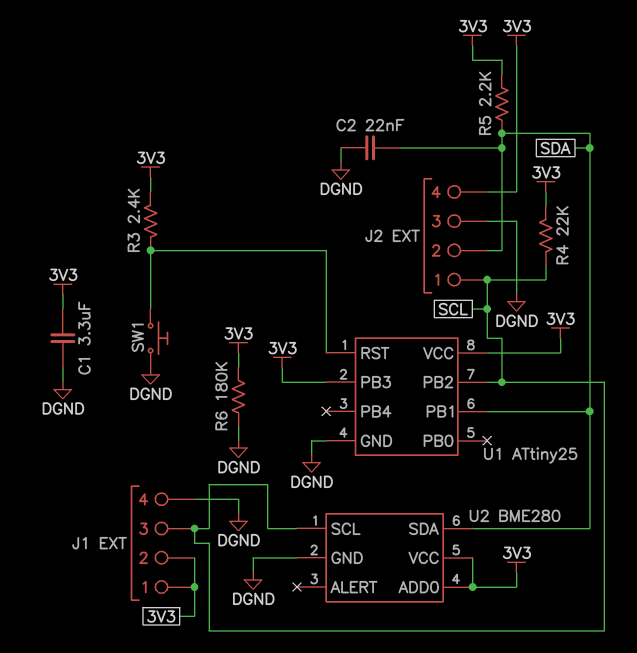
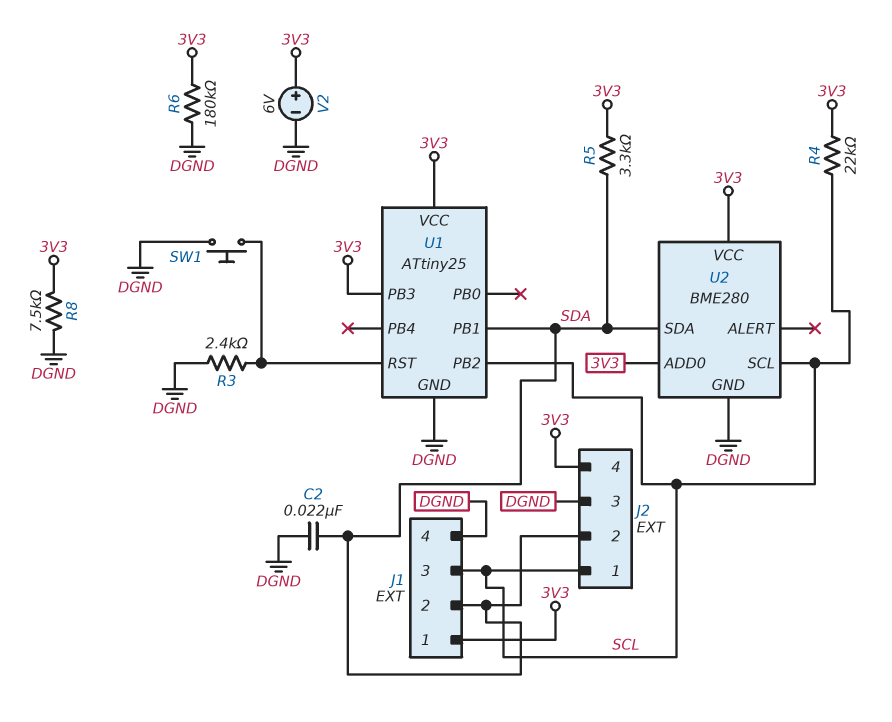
C1: 3.3uF (3V3, DGND) -> none
J1 pin 2: 3V3 -> SDA
R3: 2.4k (3V3, U1/RST) -> 2.4k (DGND, U1/RST)
R5: 2.2k (3V3, SDA) -> 3.3k (3V3, SDA)
R8: none -> 7.5k (3V3, DGND)
V2: none -> 6V (plus 3V3, minus DGND)

